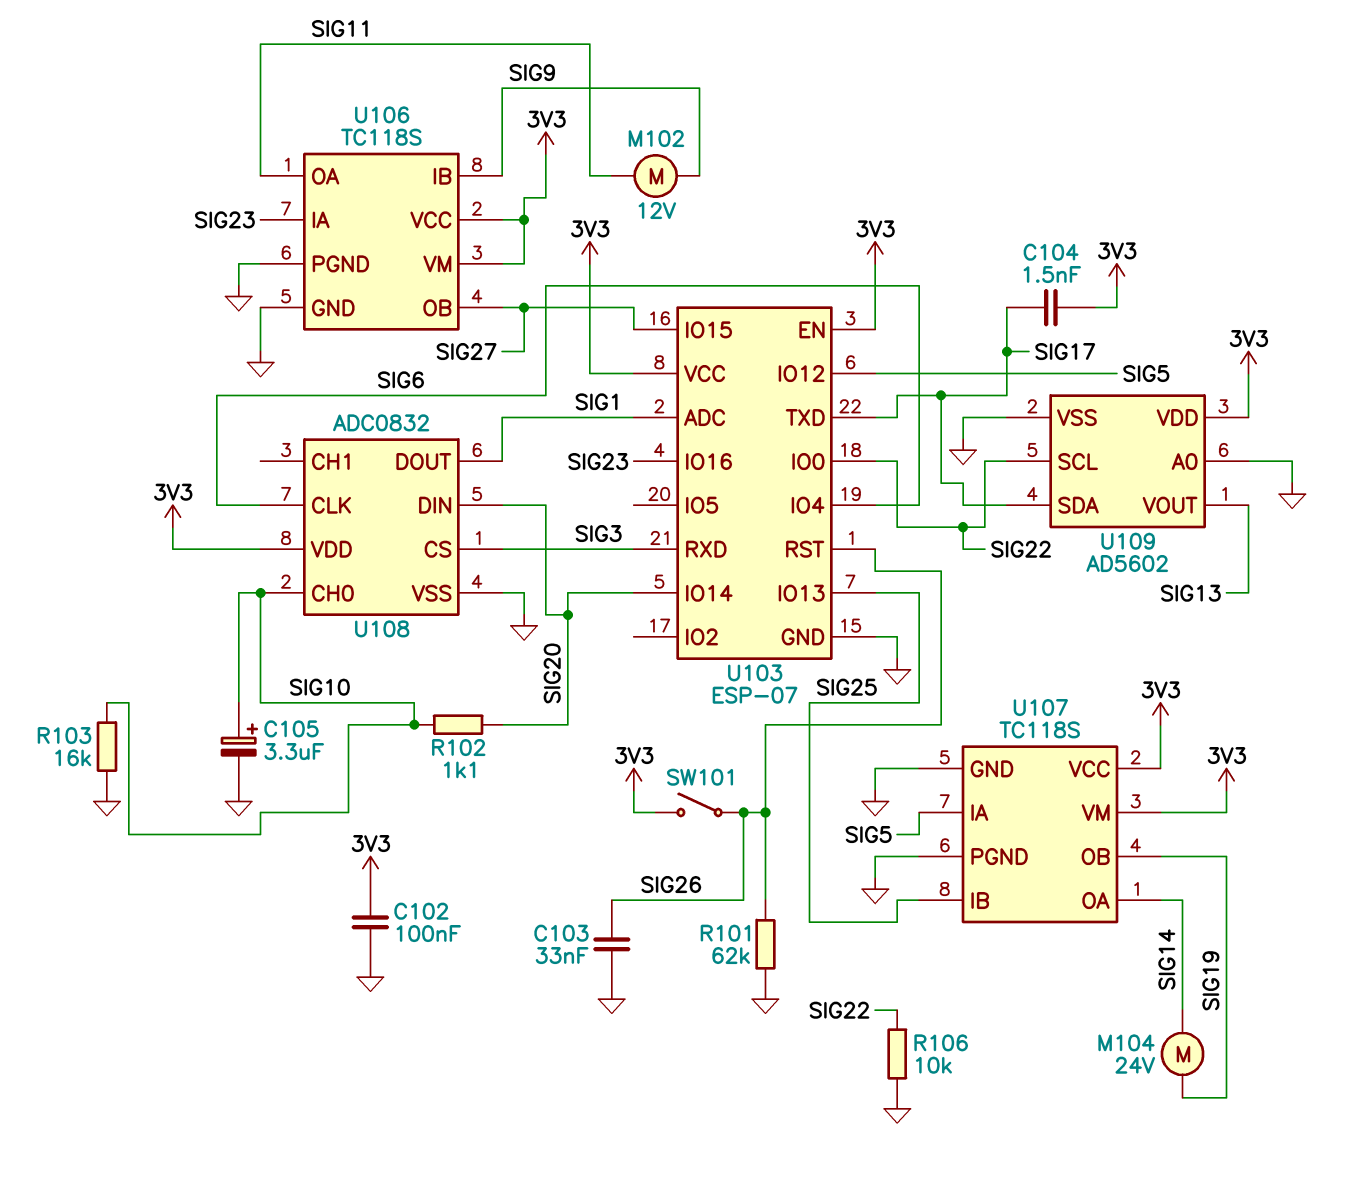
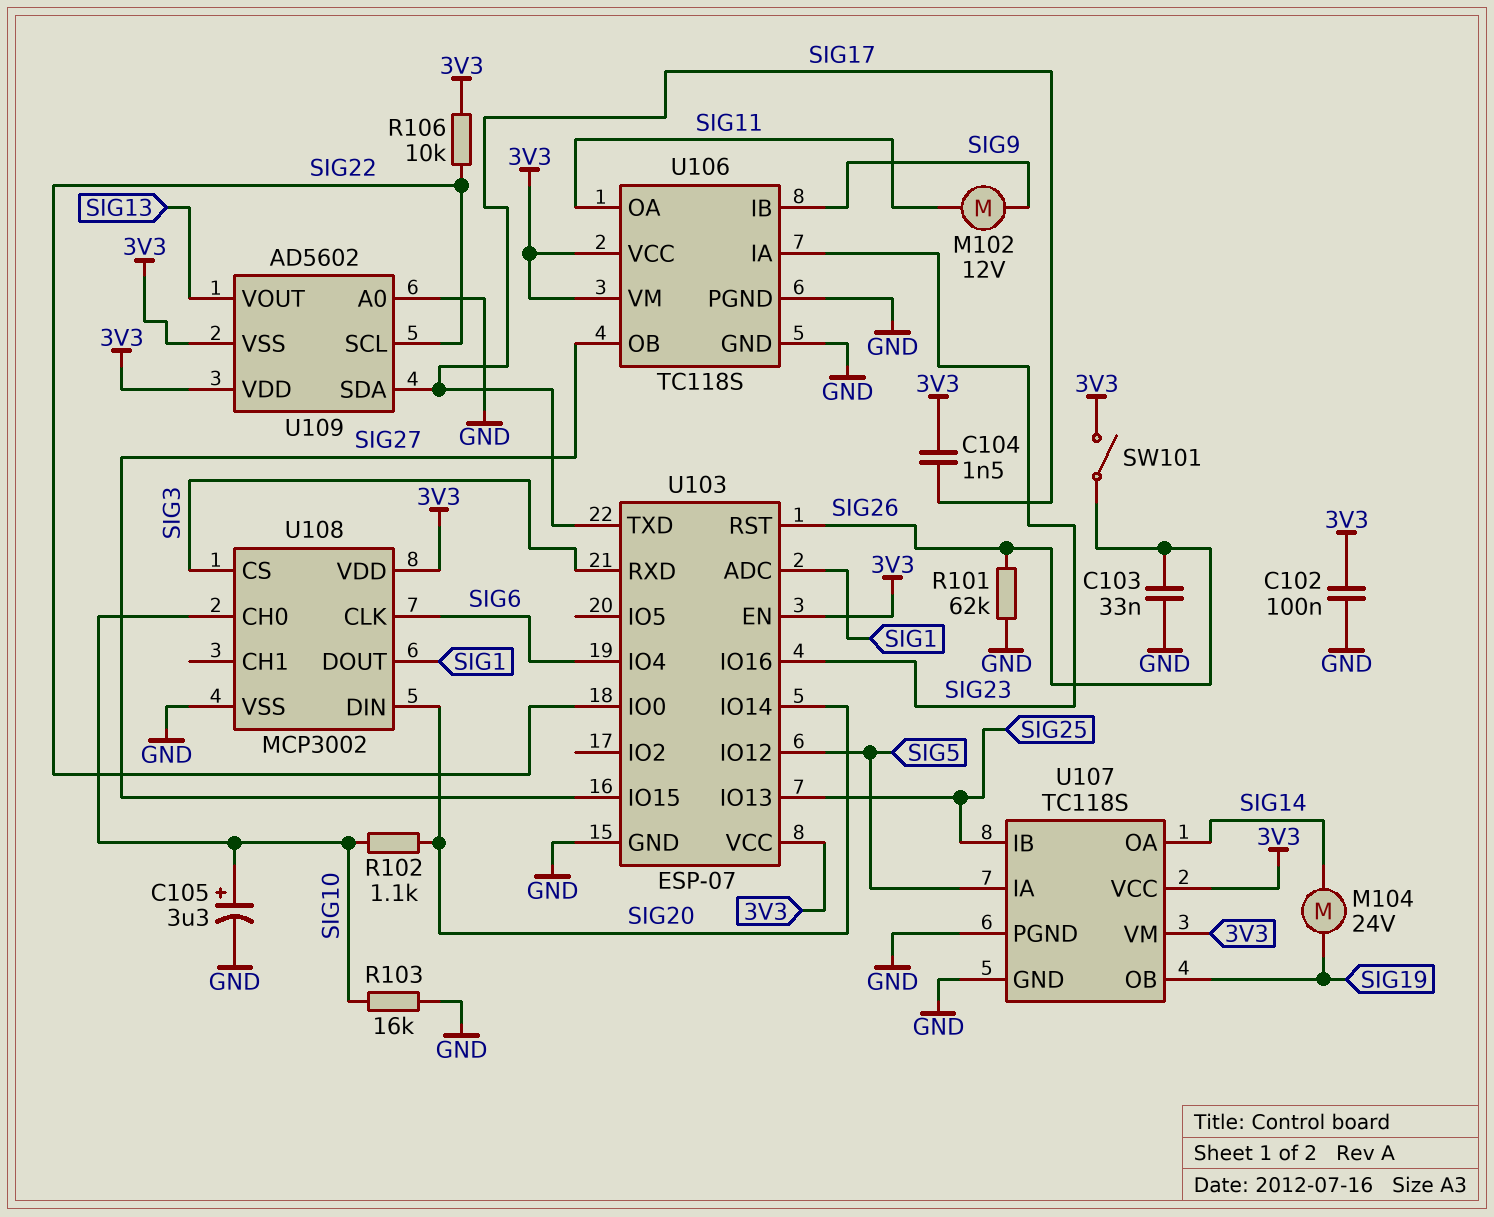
R106: 10k (GND, SIG22) -> 10k (3V3, SIG22)
U108: ADC0832 -> MCP3002
U109 pin VSS: GND -> 3V3

